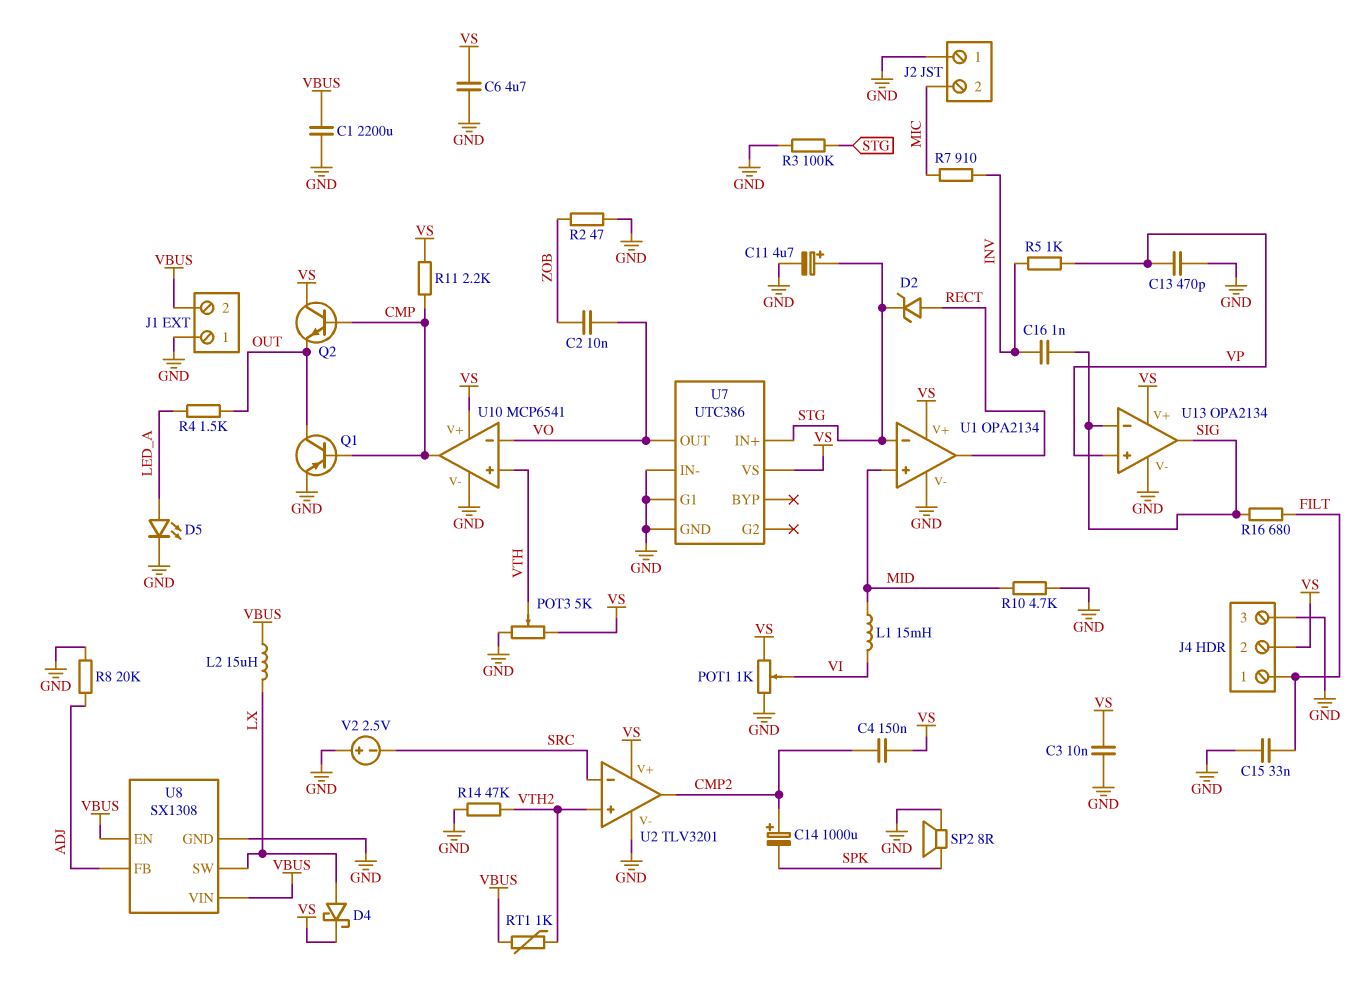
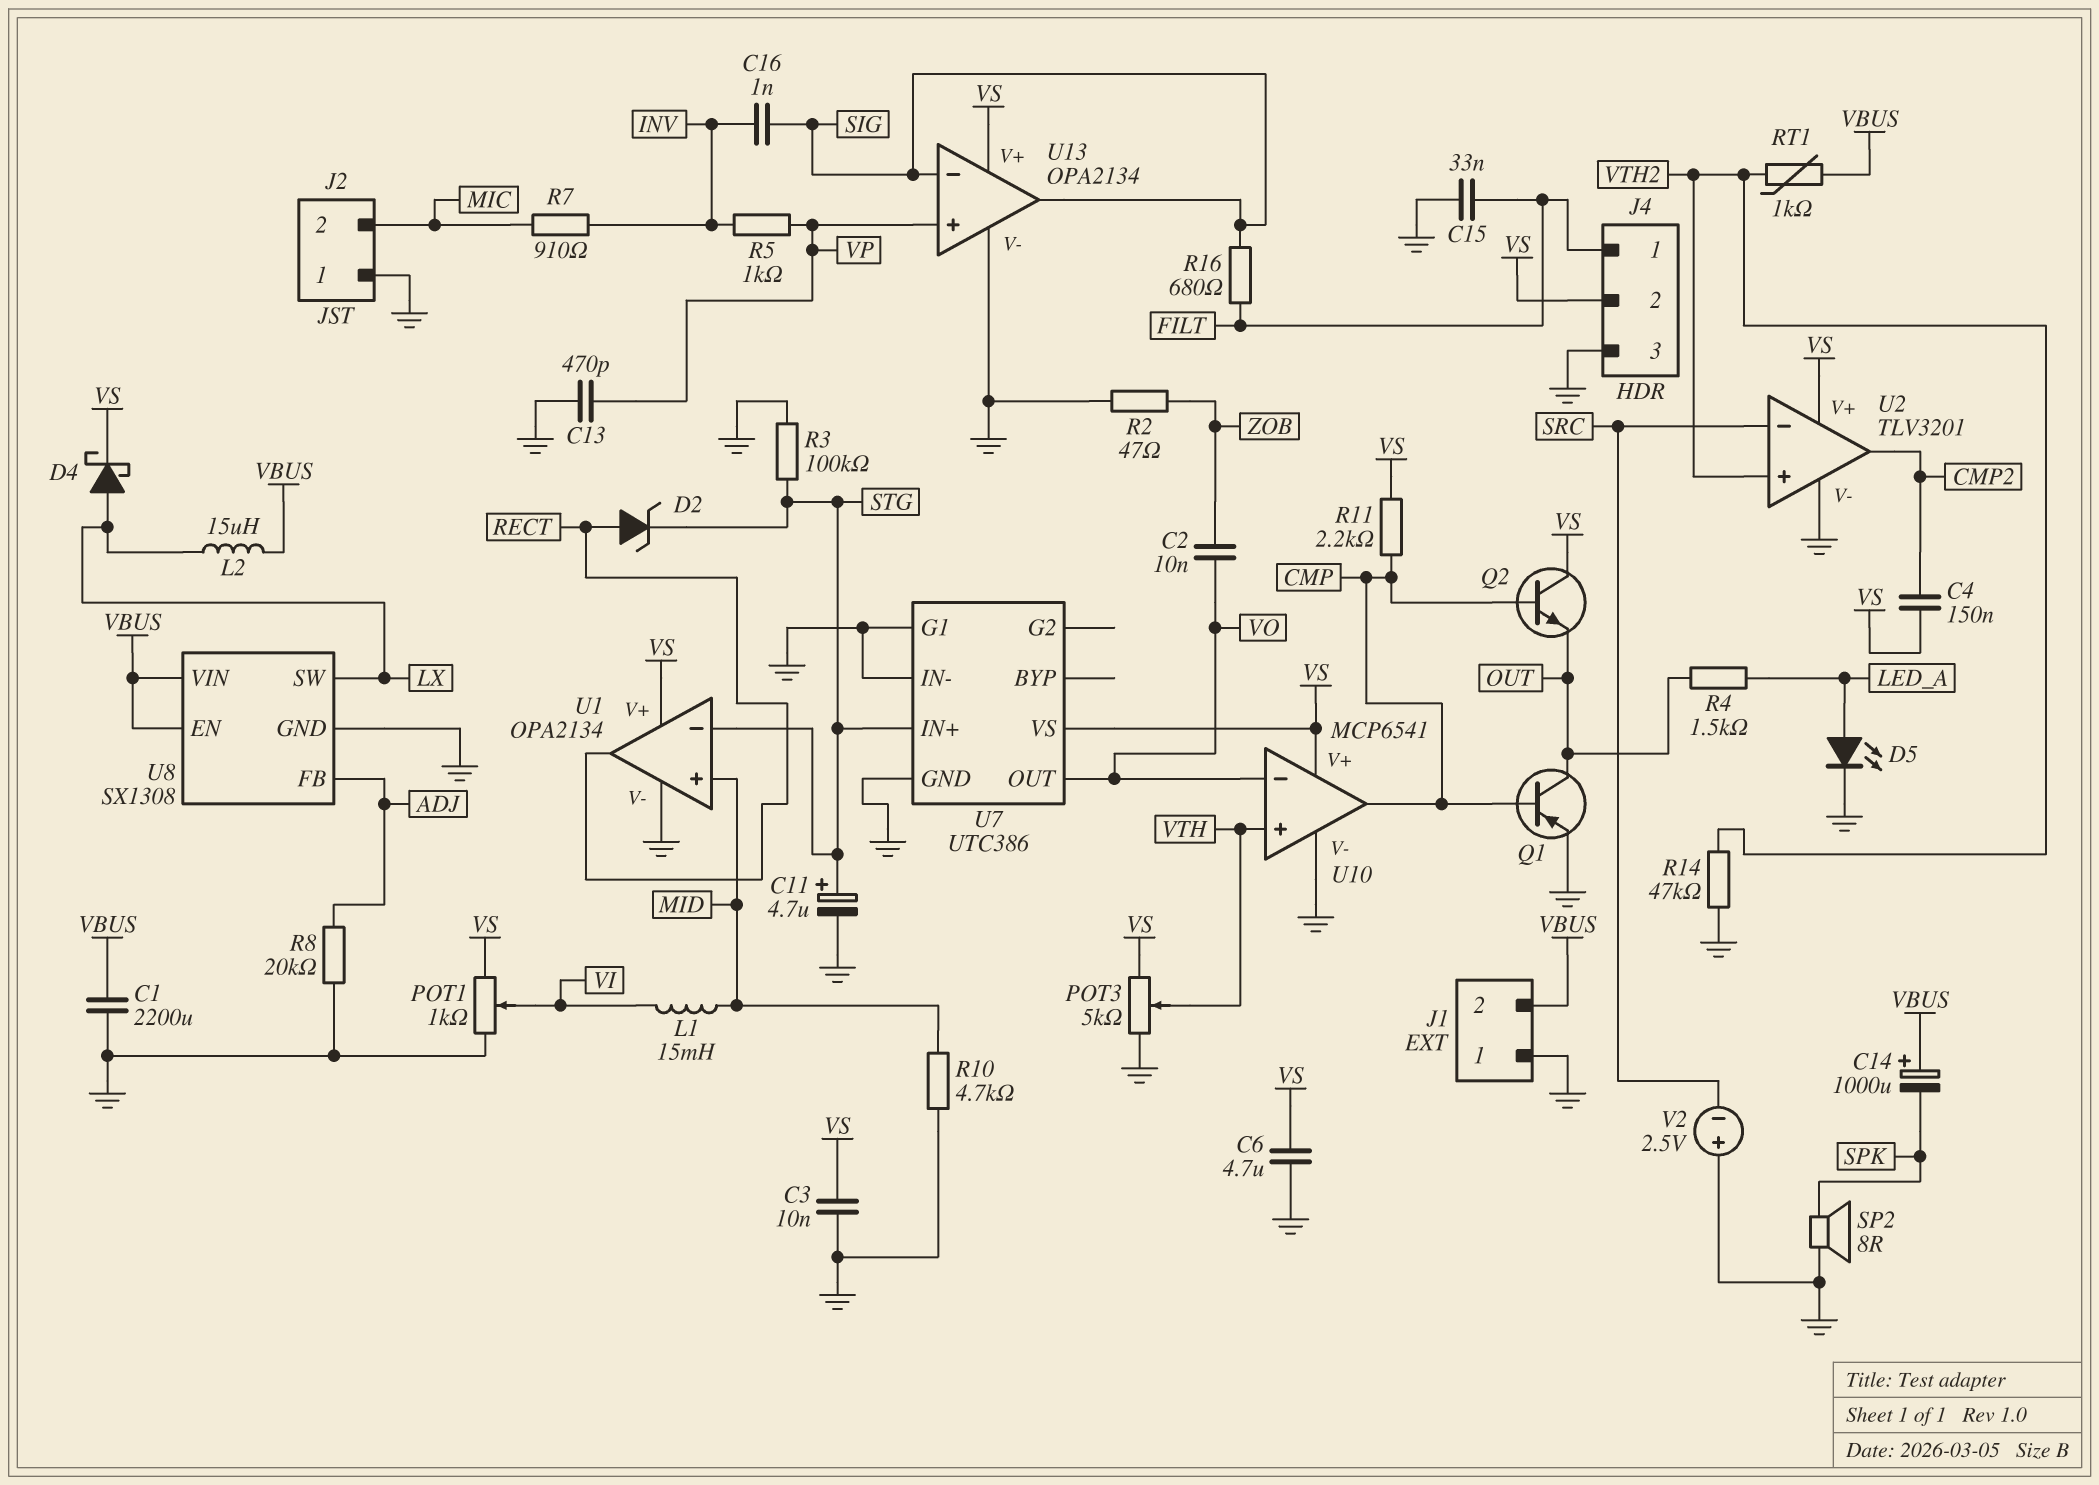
C14: 1000uF (plus CMP2, minus SPK) -> 1000uF (plus VBUS, minus SPK)

